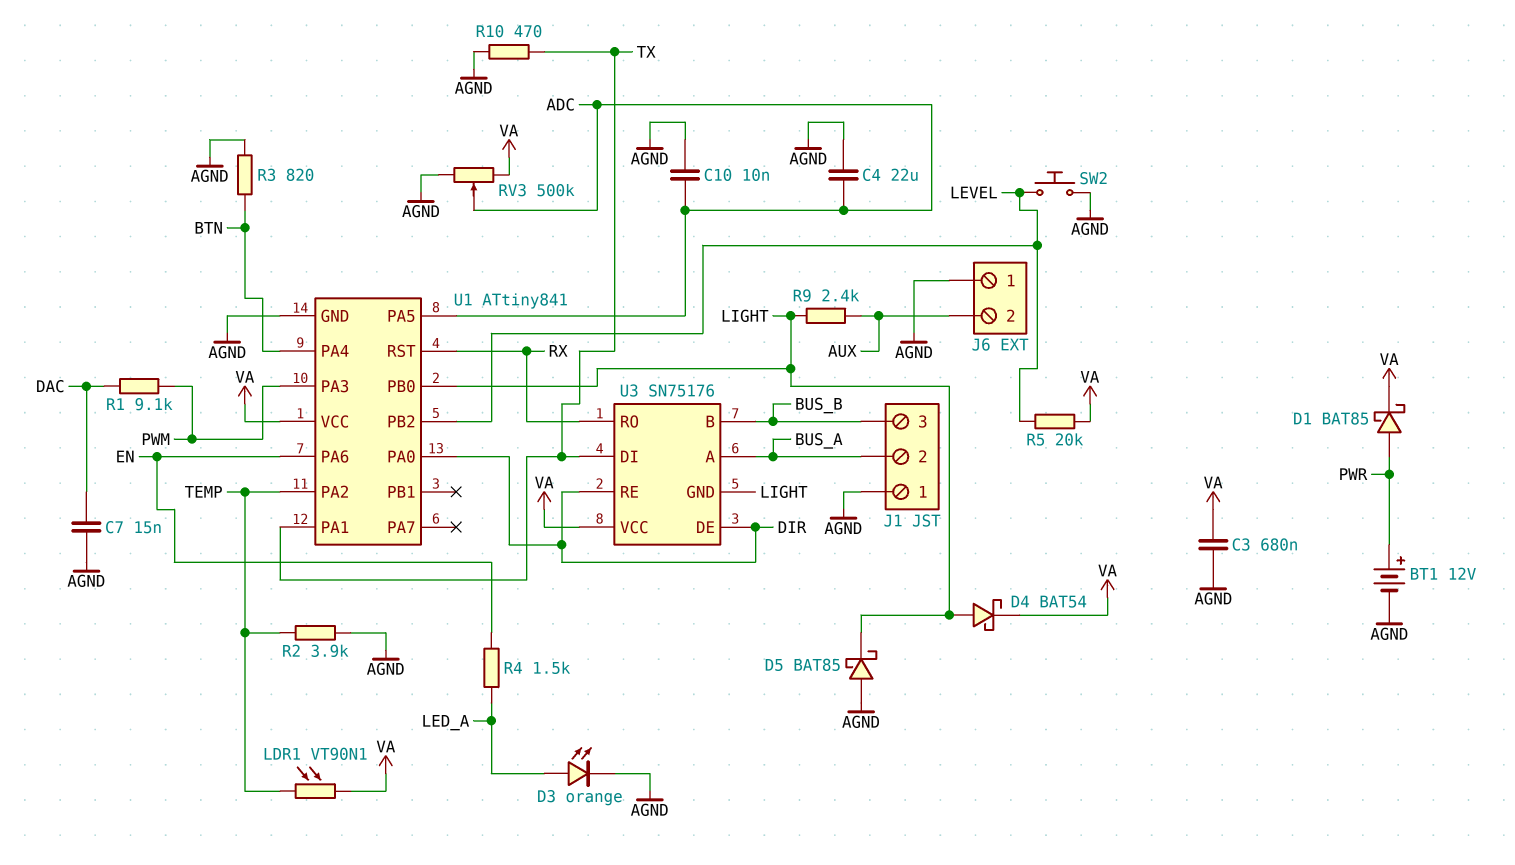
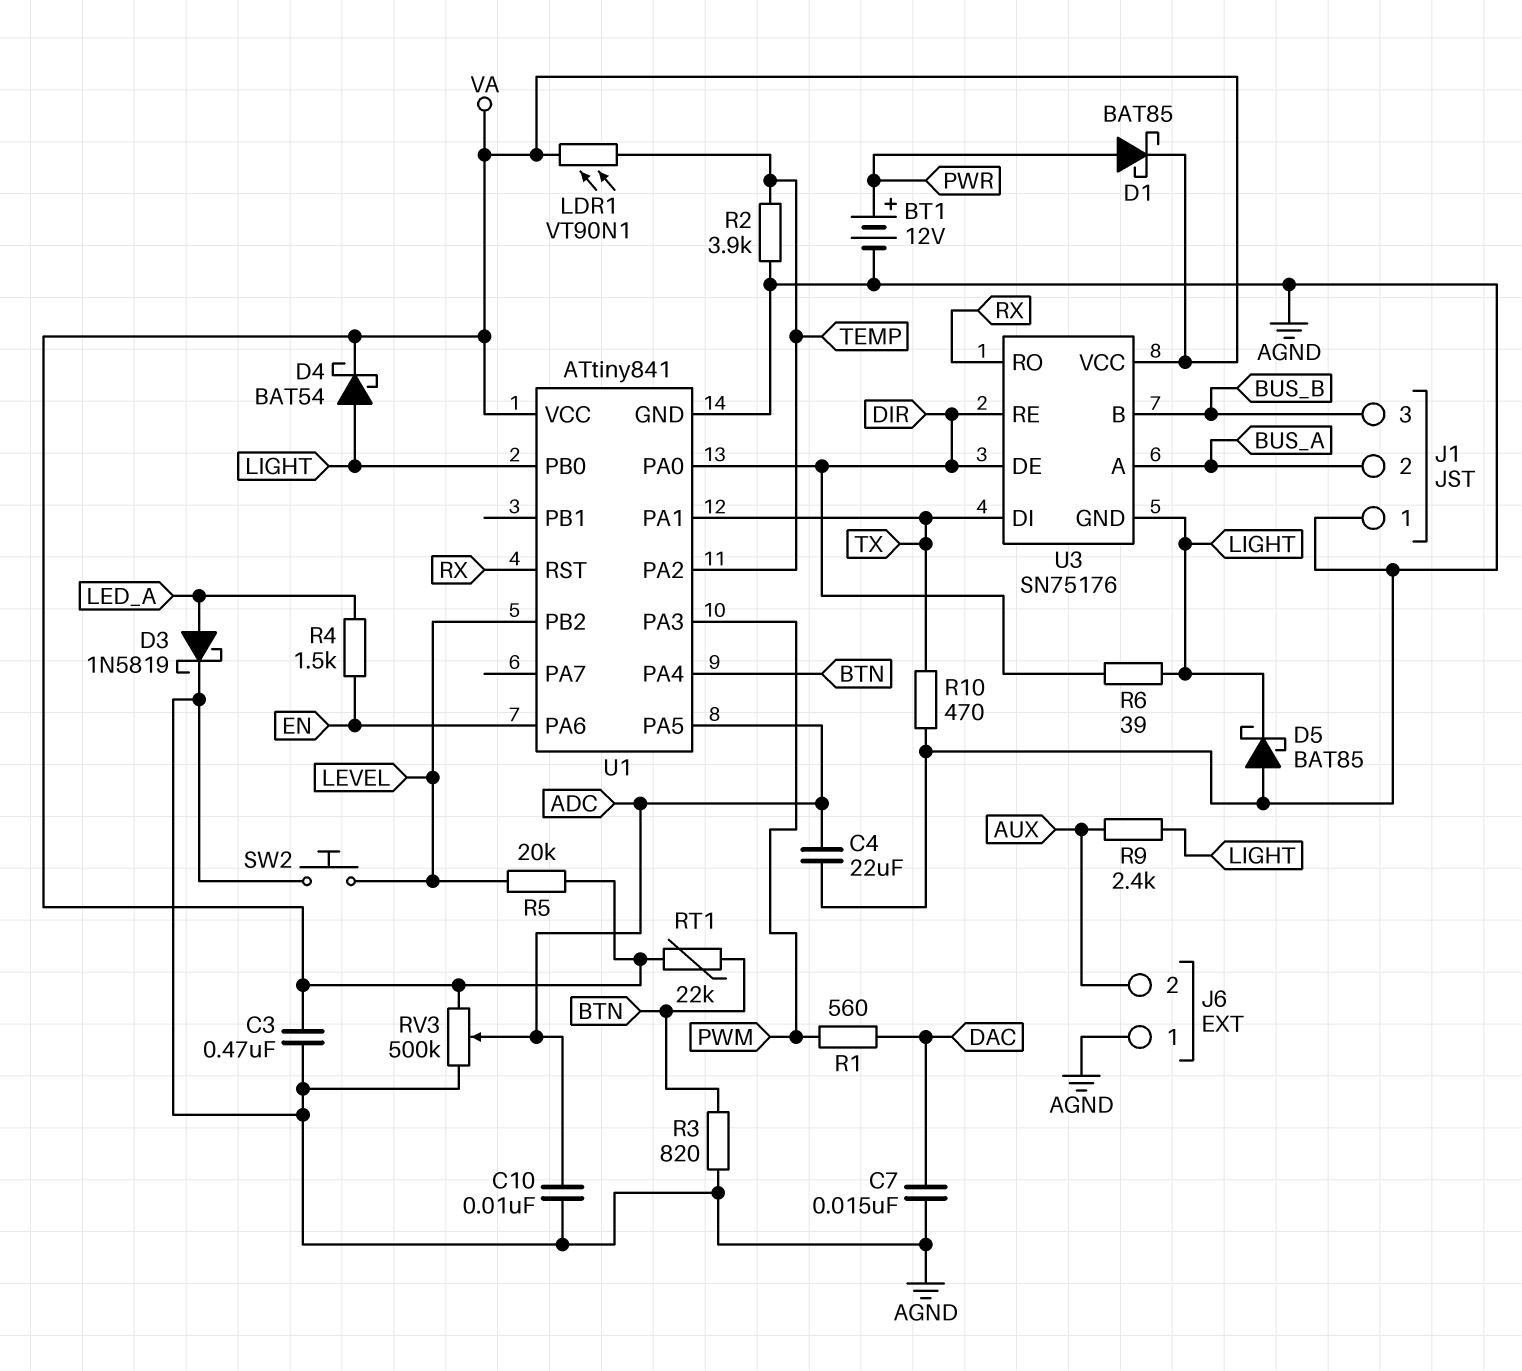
C3: 680nF (AGND, VA) -> 470nF (AGND, VA)
D3: LED orange (A LED_A, K AGND) -> schottky 1N5819 (A LED_A, K AGND)
R1: 9.1k (DAC, PWM) -> 560 (DAC, PWM)
R6: none -> 39 (DIR, LIGHT)
RT1: none -> 22k (BTN, VA)

